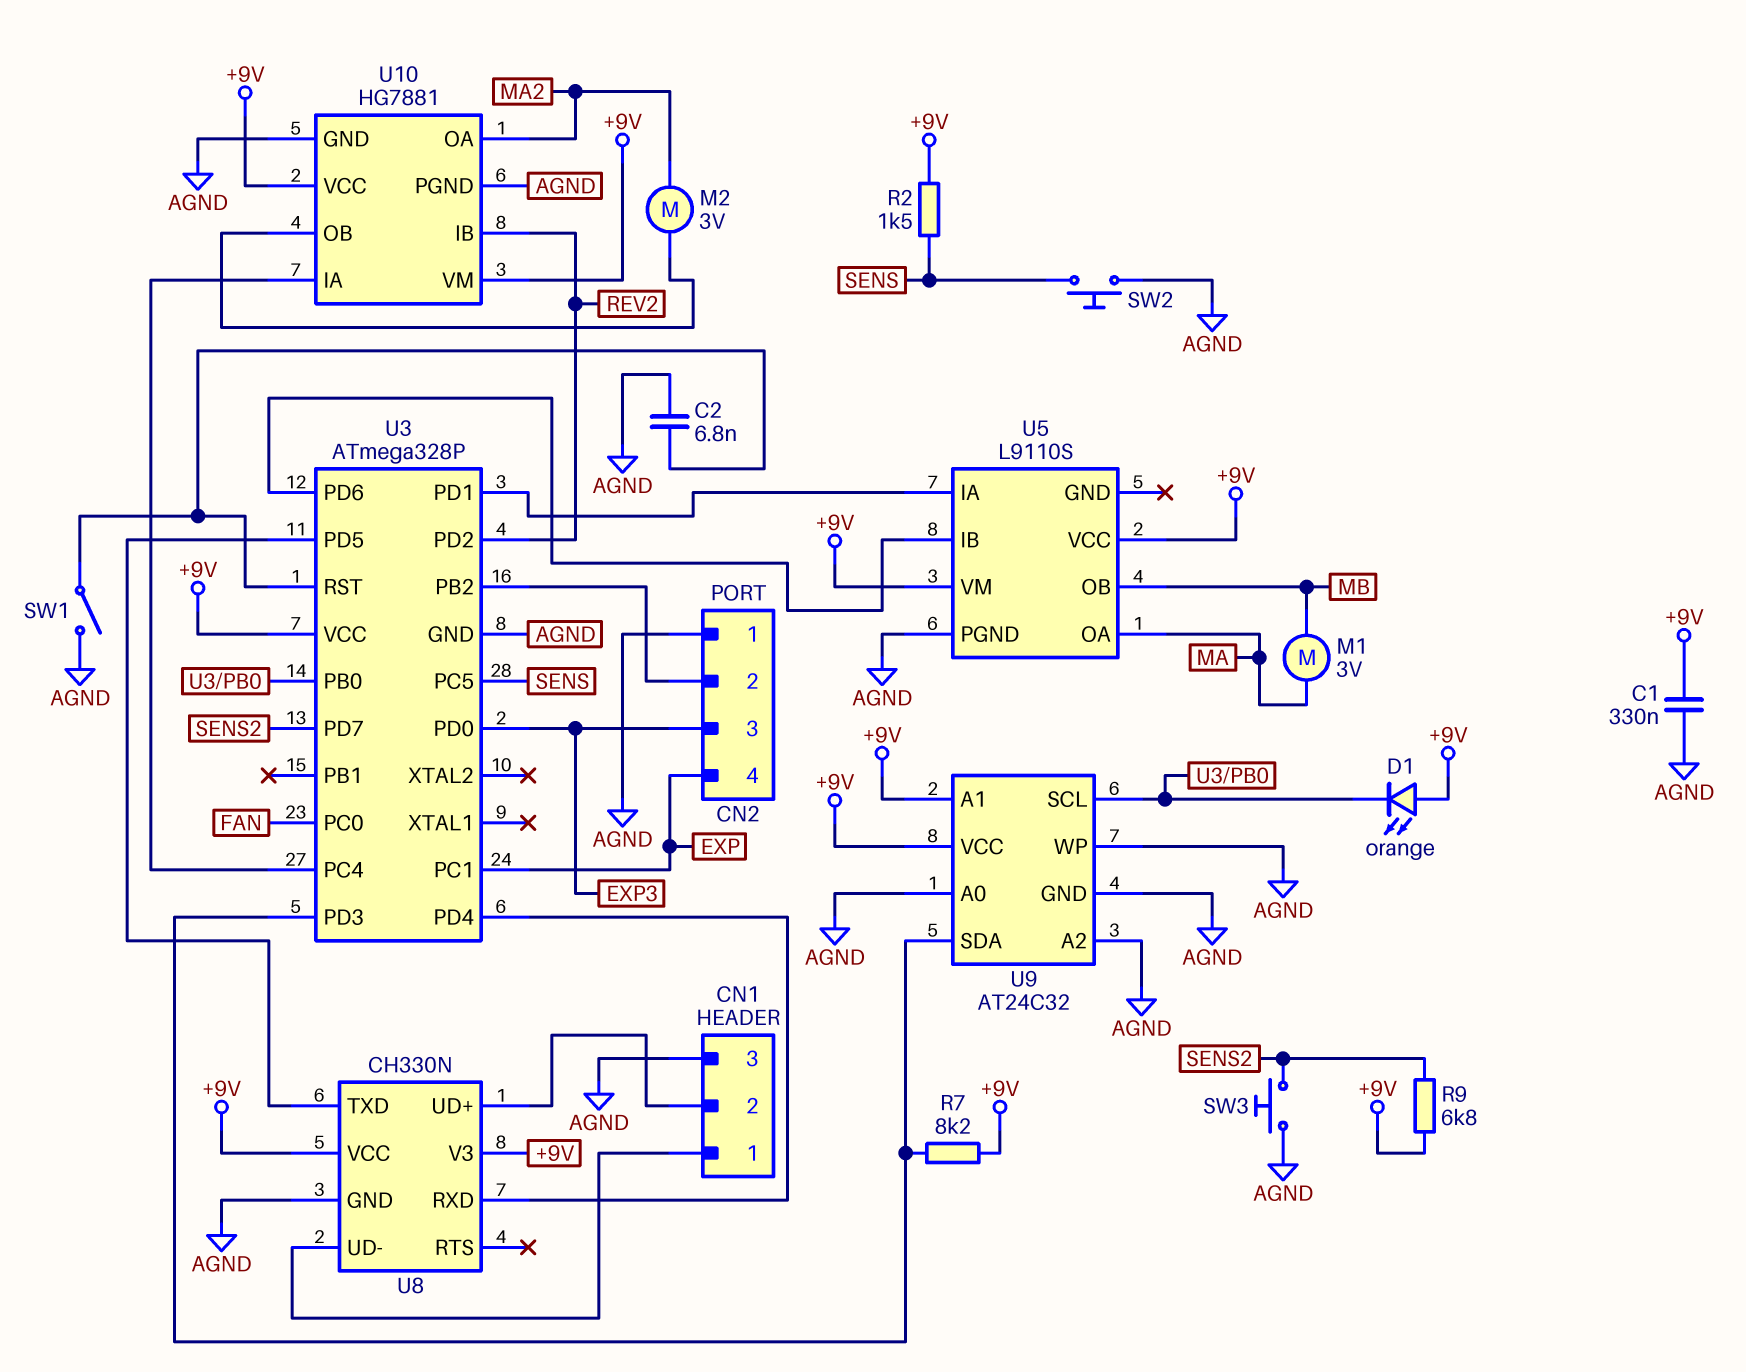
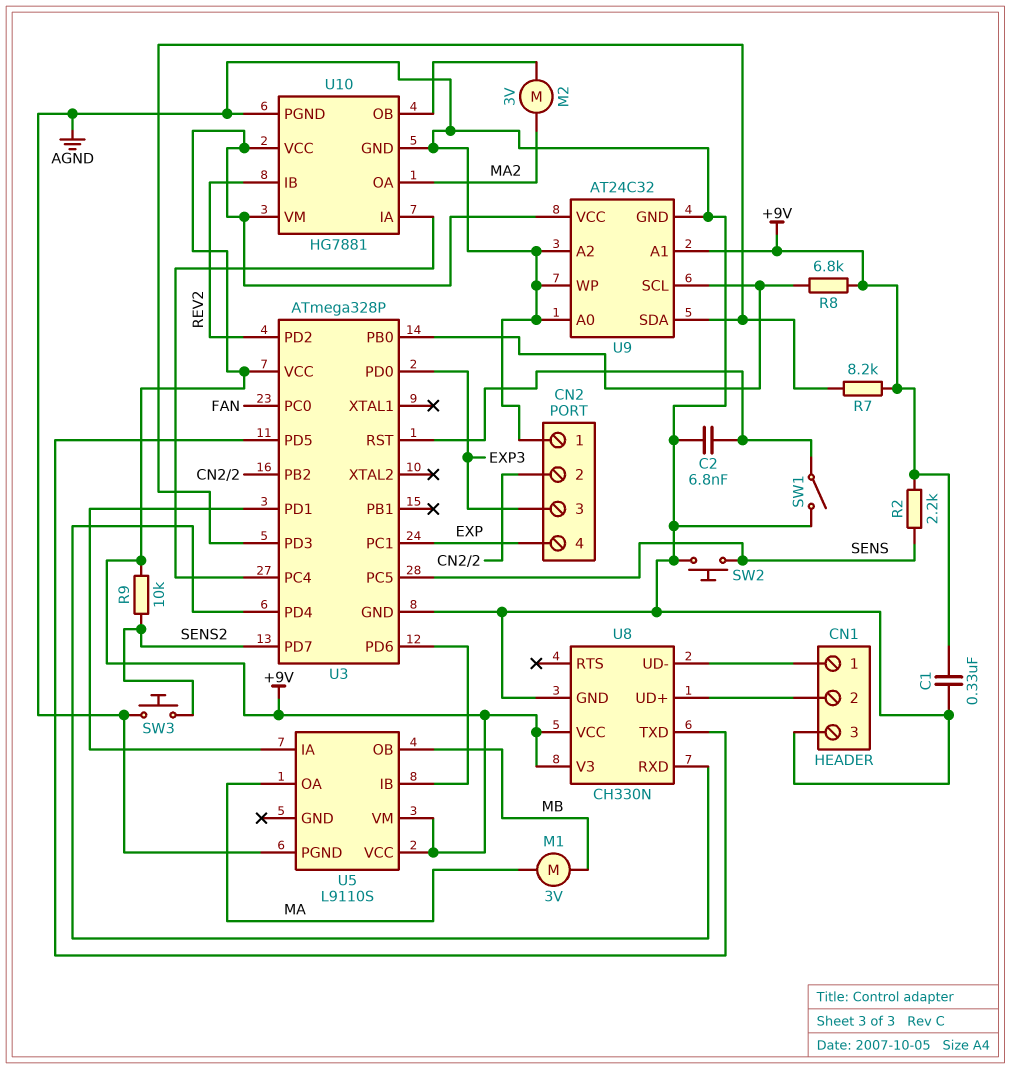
D1: LED orange (A +9V, K U3/PB0) -> none
R2: 1.5k (+9V, SENS) -> 2.2k (+9V, SENS)
R8: none -> 6.8k (+9V, U3/PB0)
R9: 6.8k (+9V, SENS2) -> 10k (+9V, SENS2)

